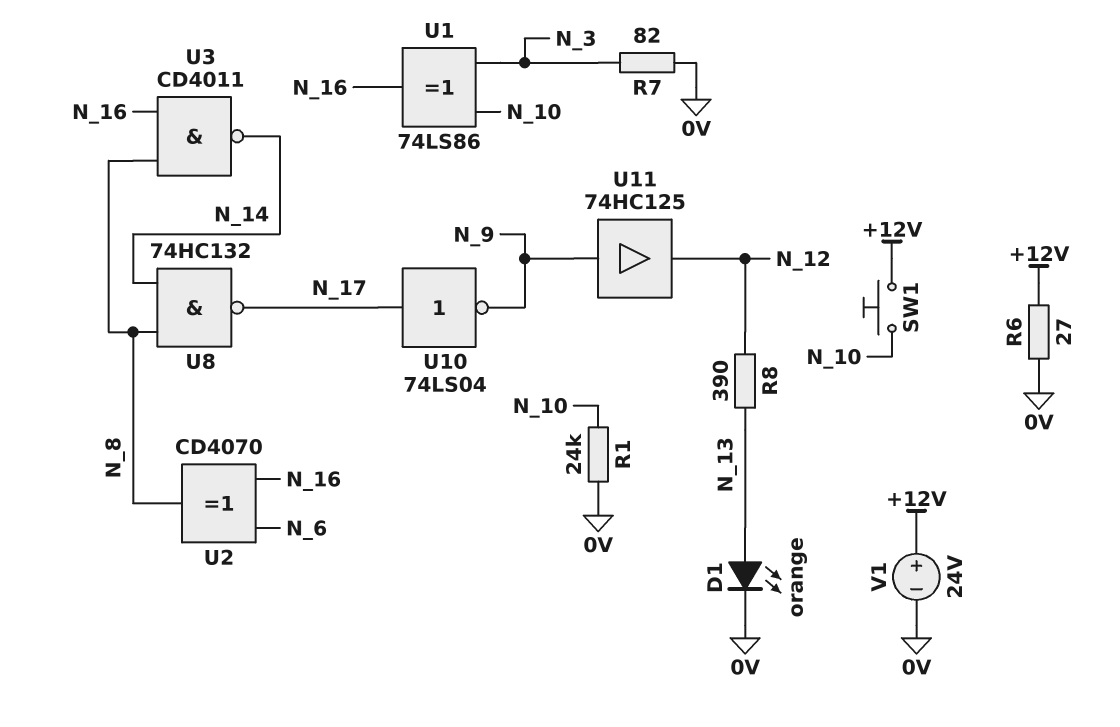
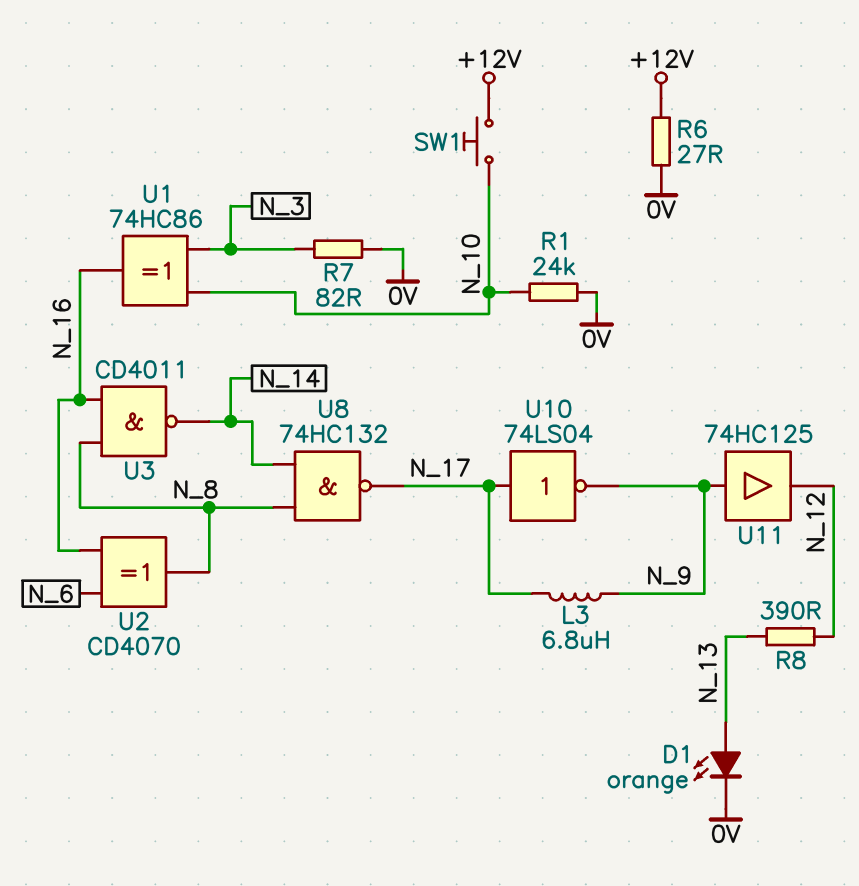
L3: none -> 6.8uH (N_9, N_17)
U1: XOR 74LS86 (in N_3, in N_10, out N_16) -> XOR 74HC86 (in N_3, in N_10, out N_16)
V1: 24V (plus +12V, minus 0V) -> none

